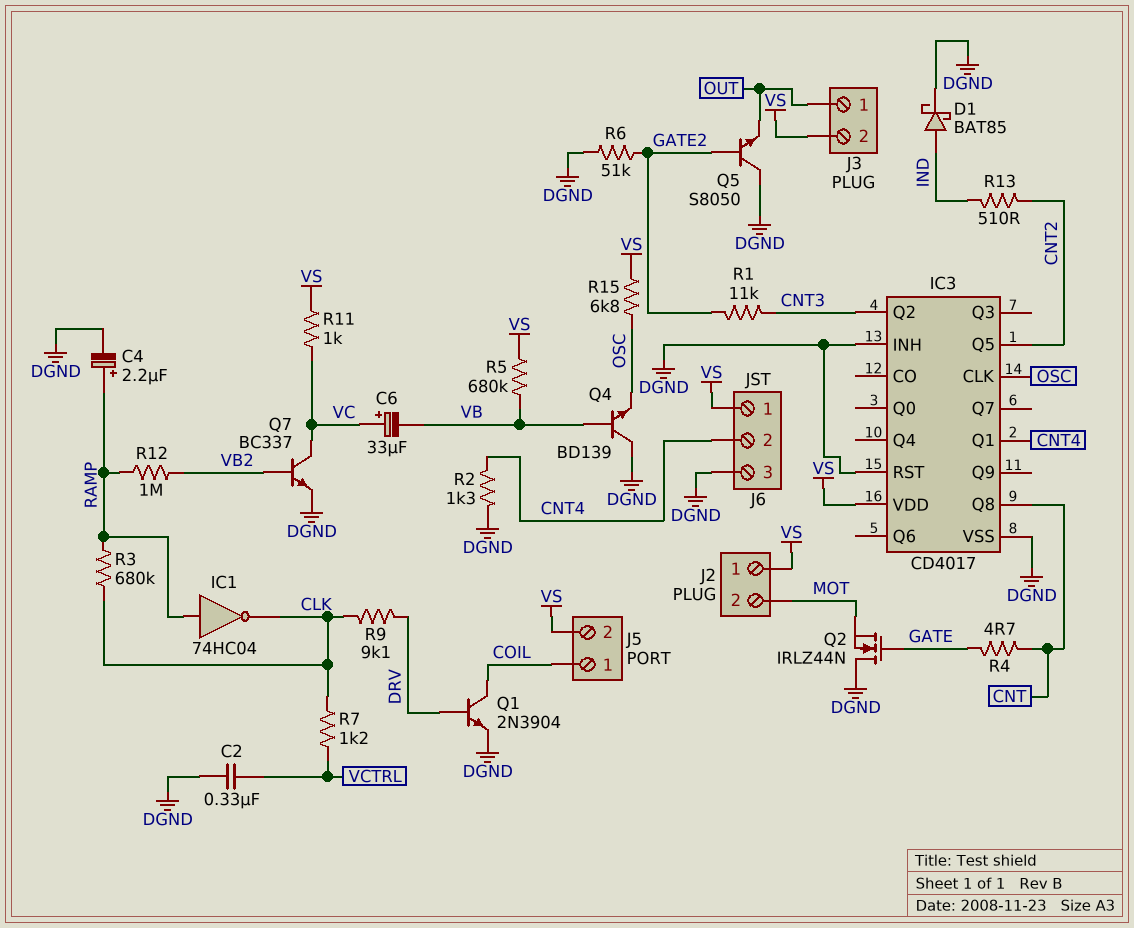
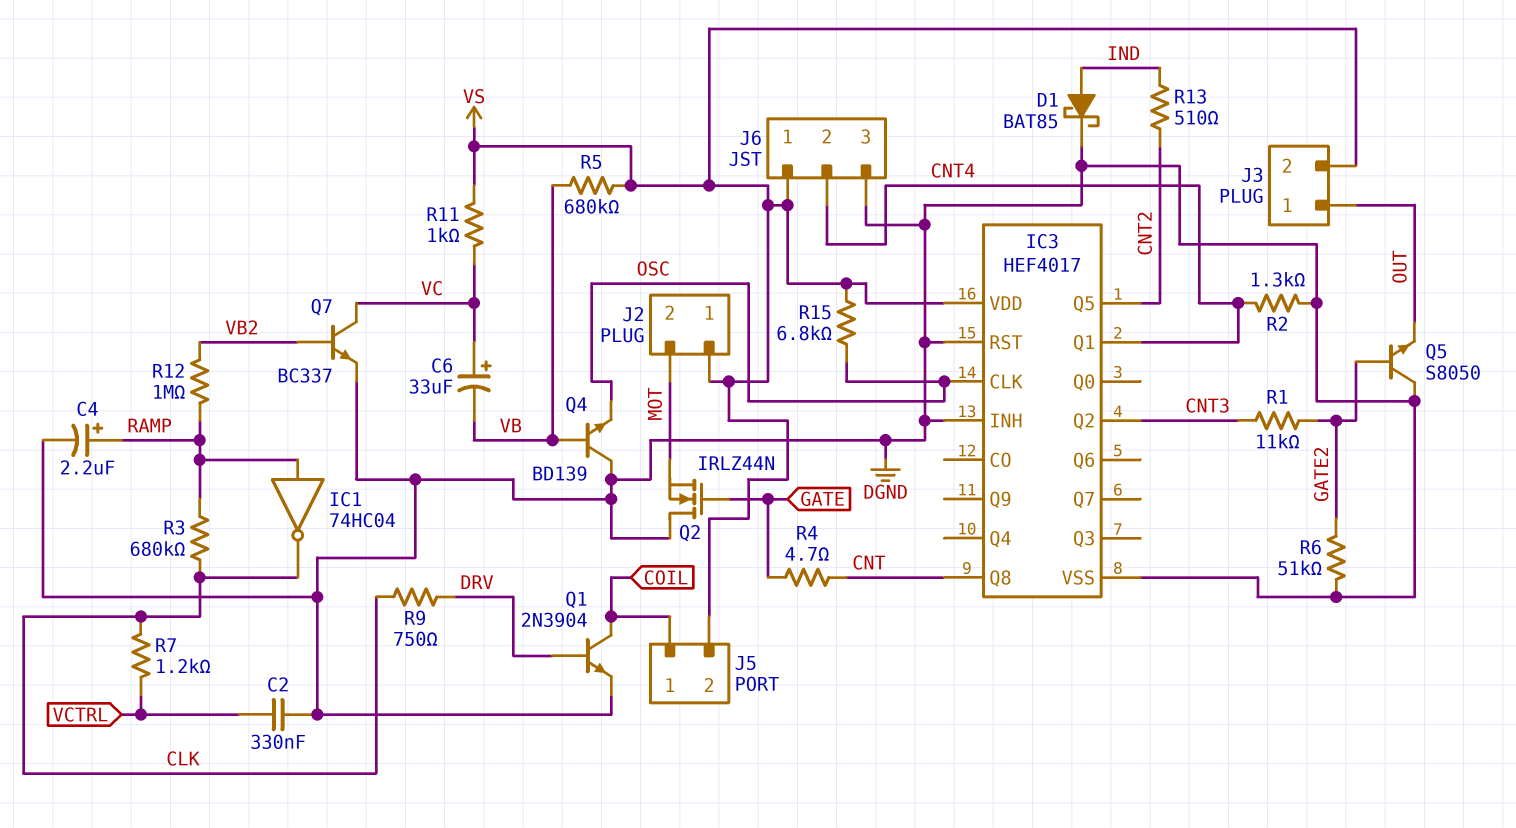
IC3: CD4017 -> HEF4017
R9: 9.1k (CLK, DRV) -> 750 (CLK, DRV)

